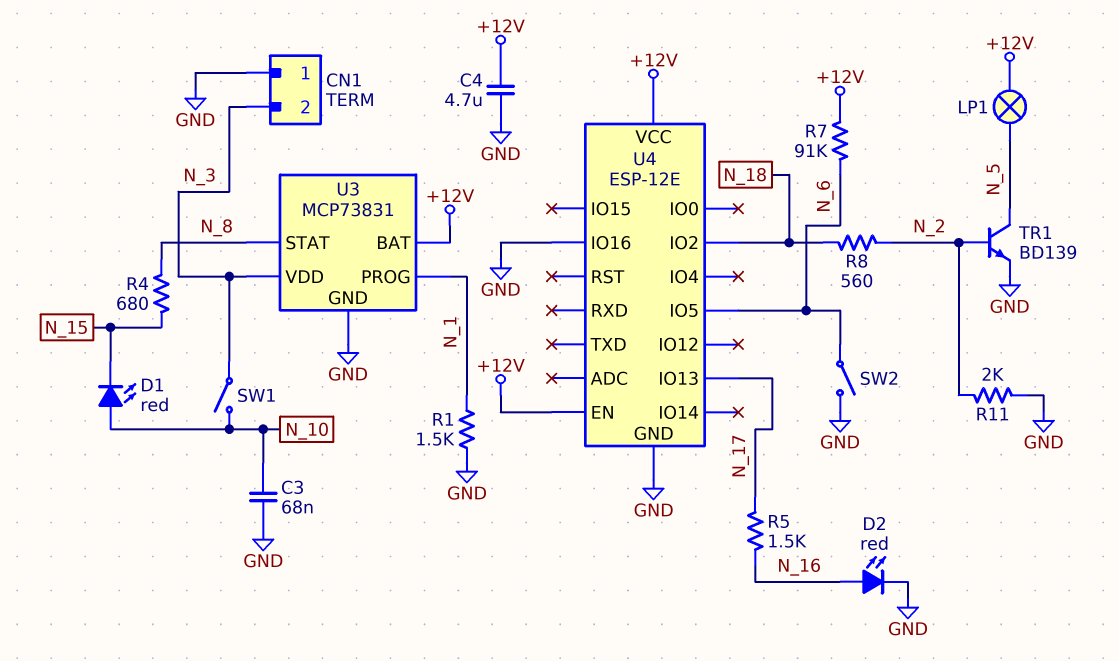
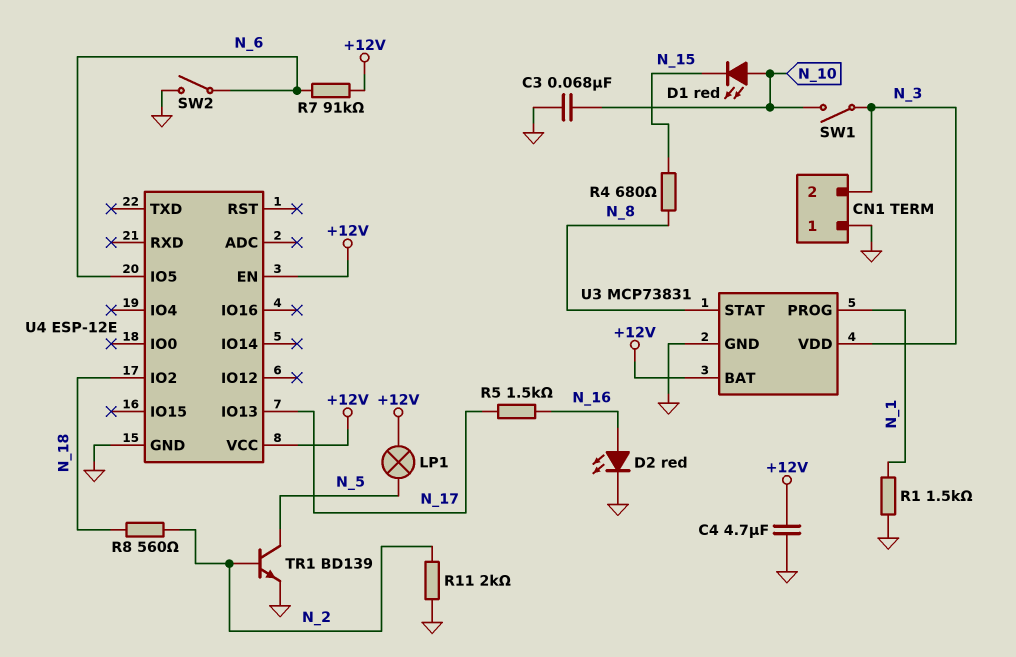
U4 pin IO16: GND -> none

